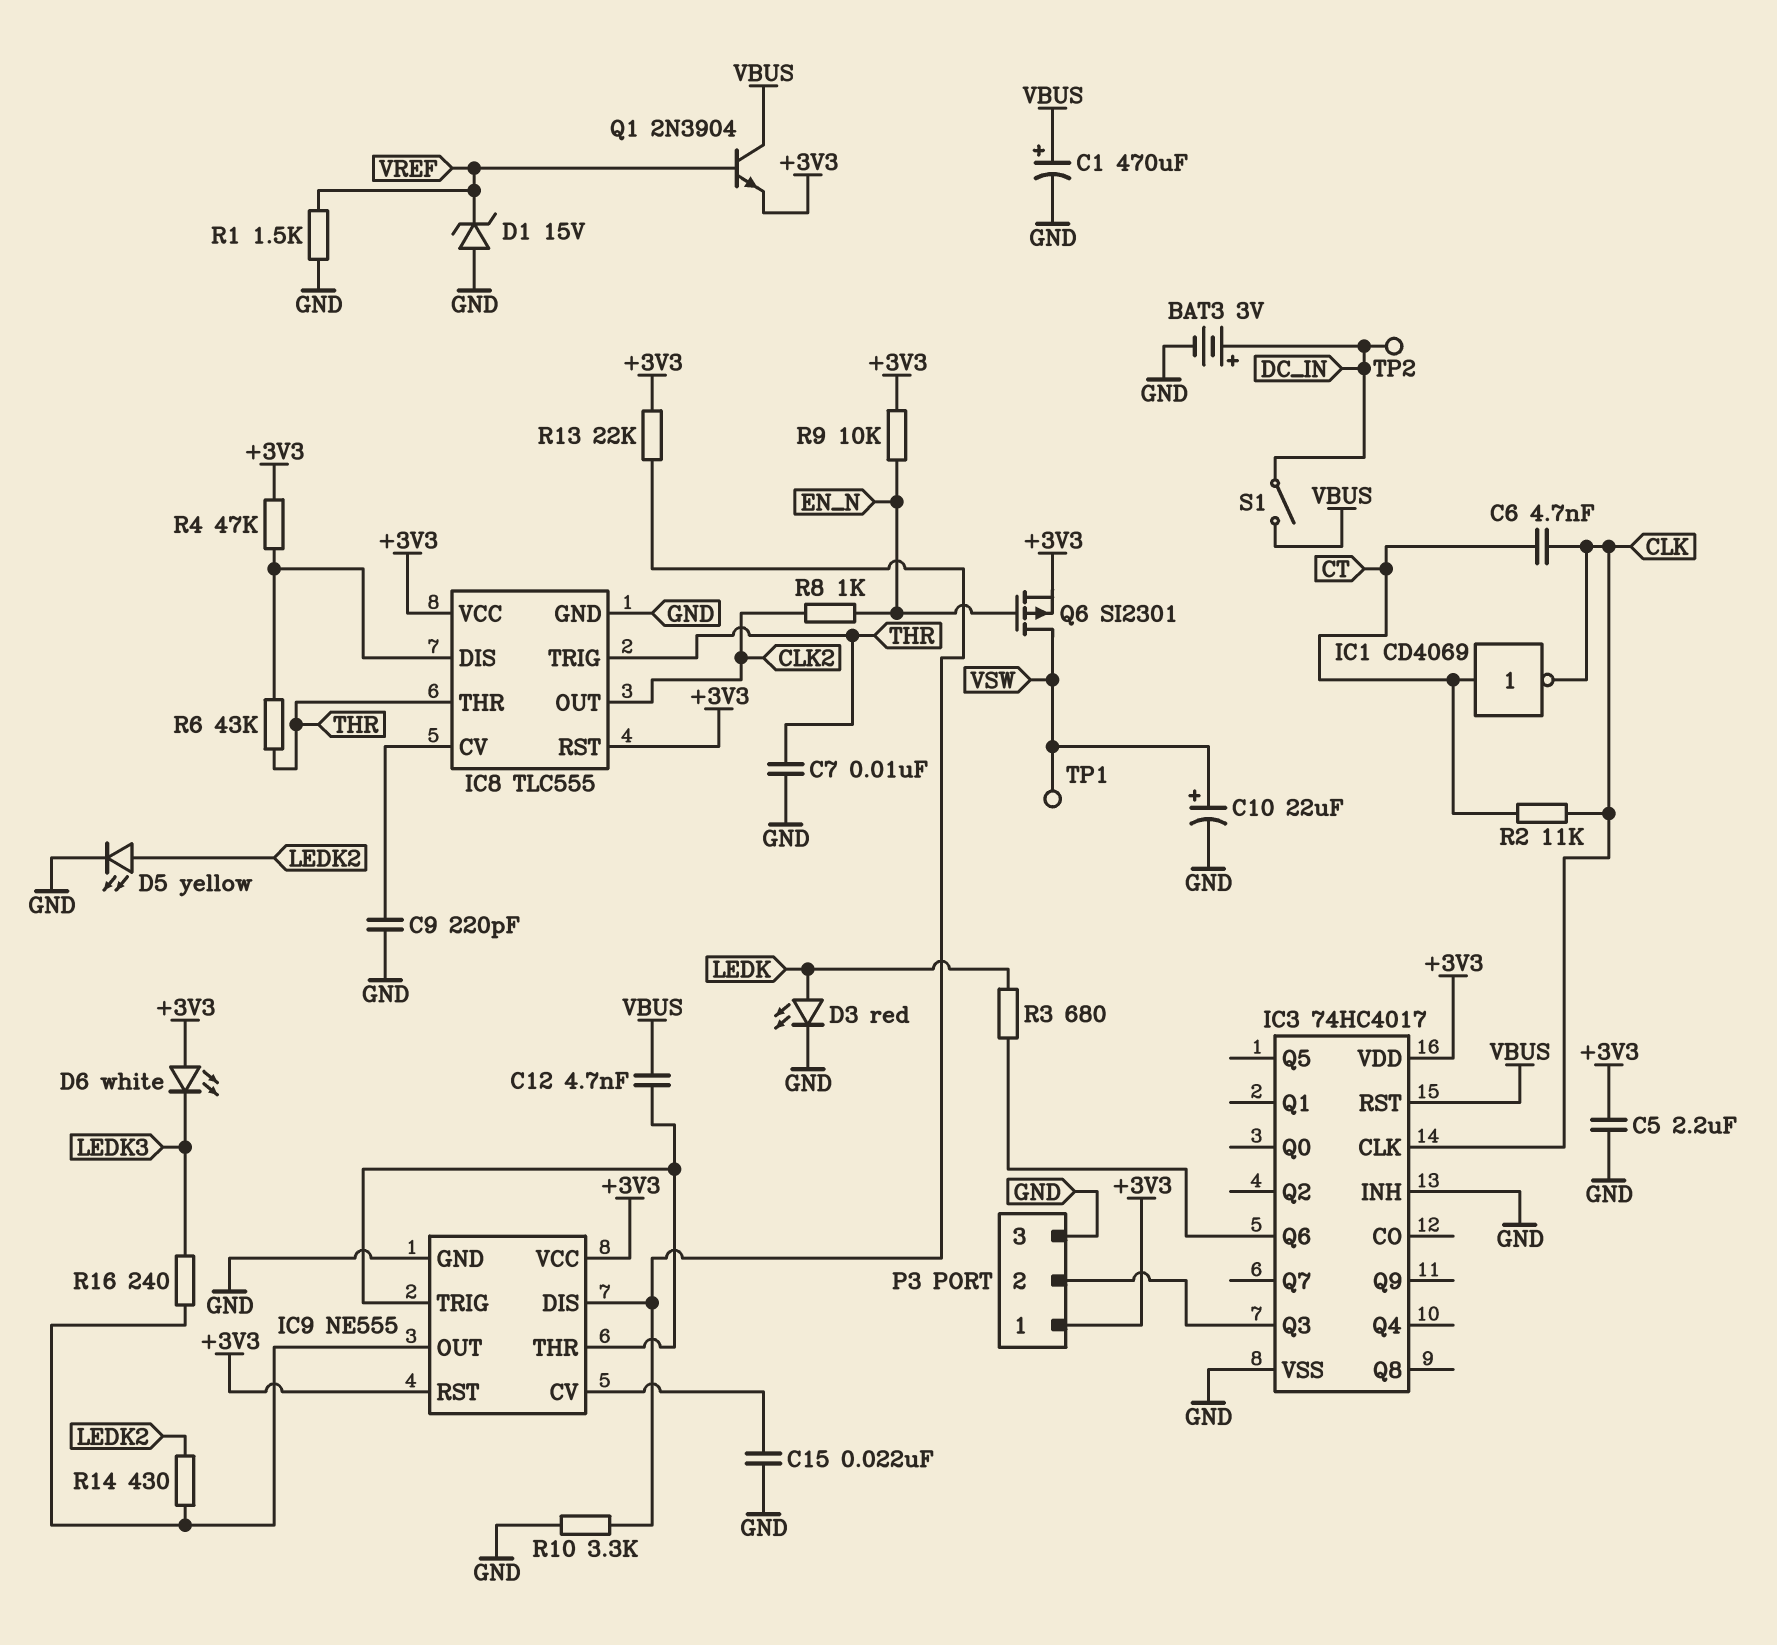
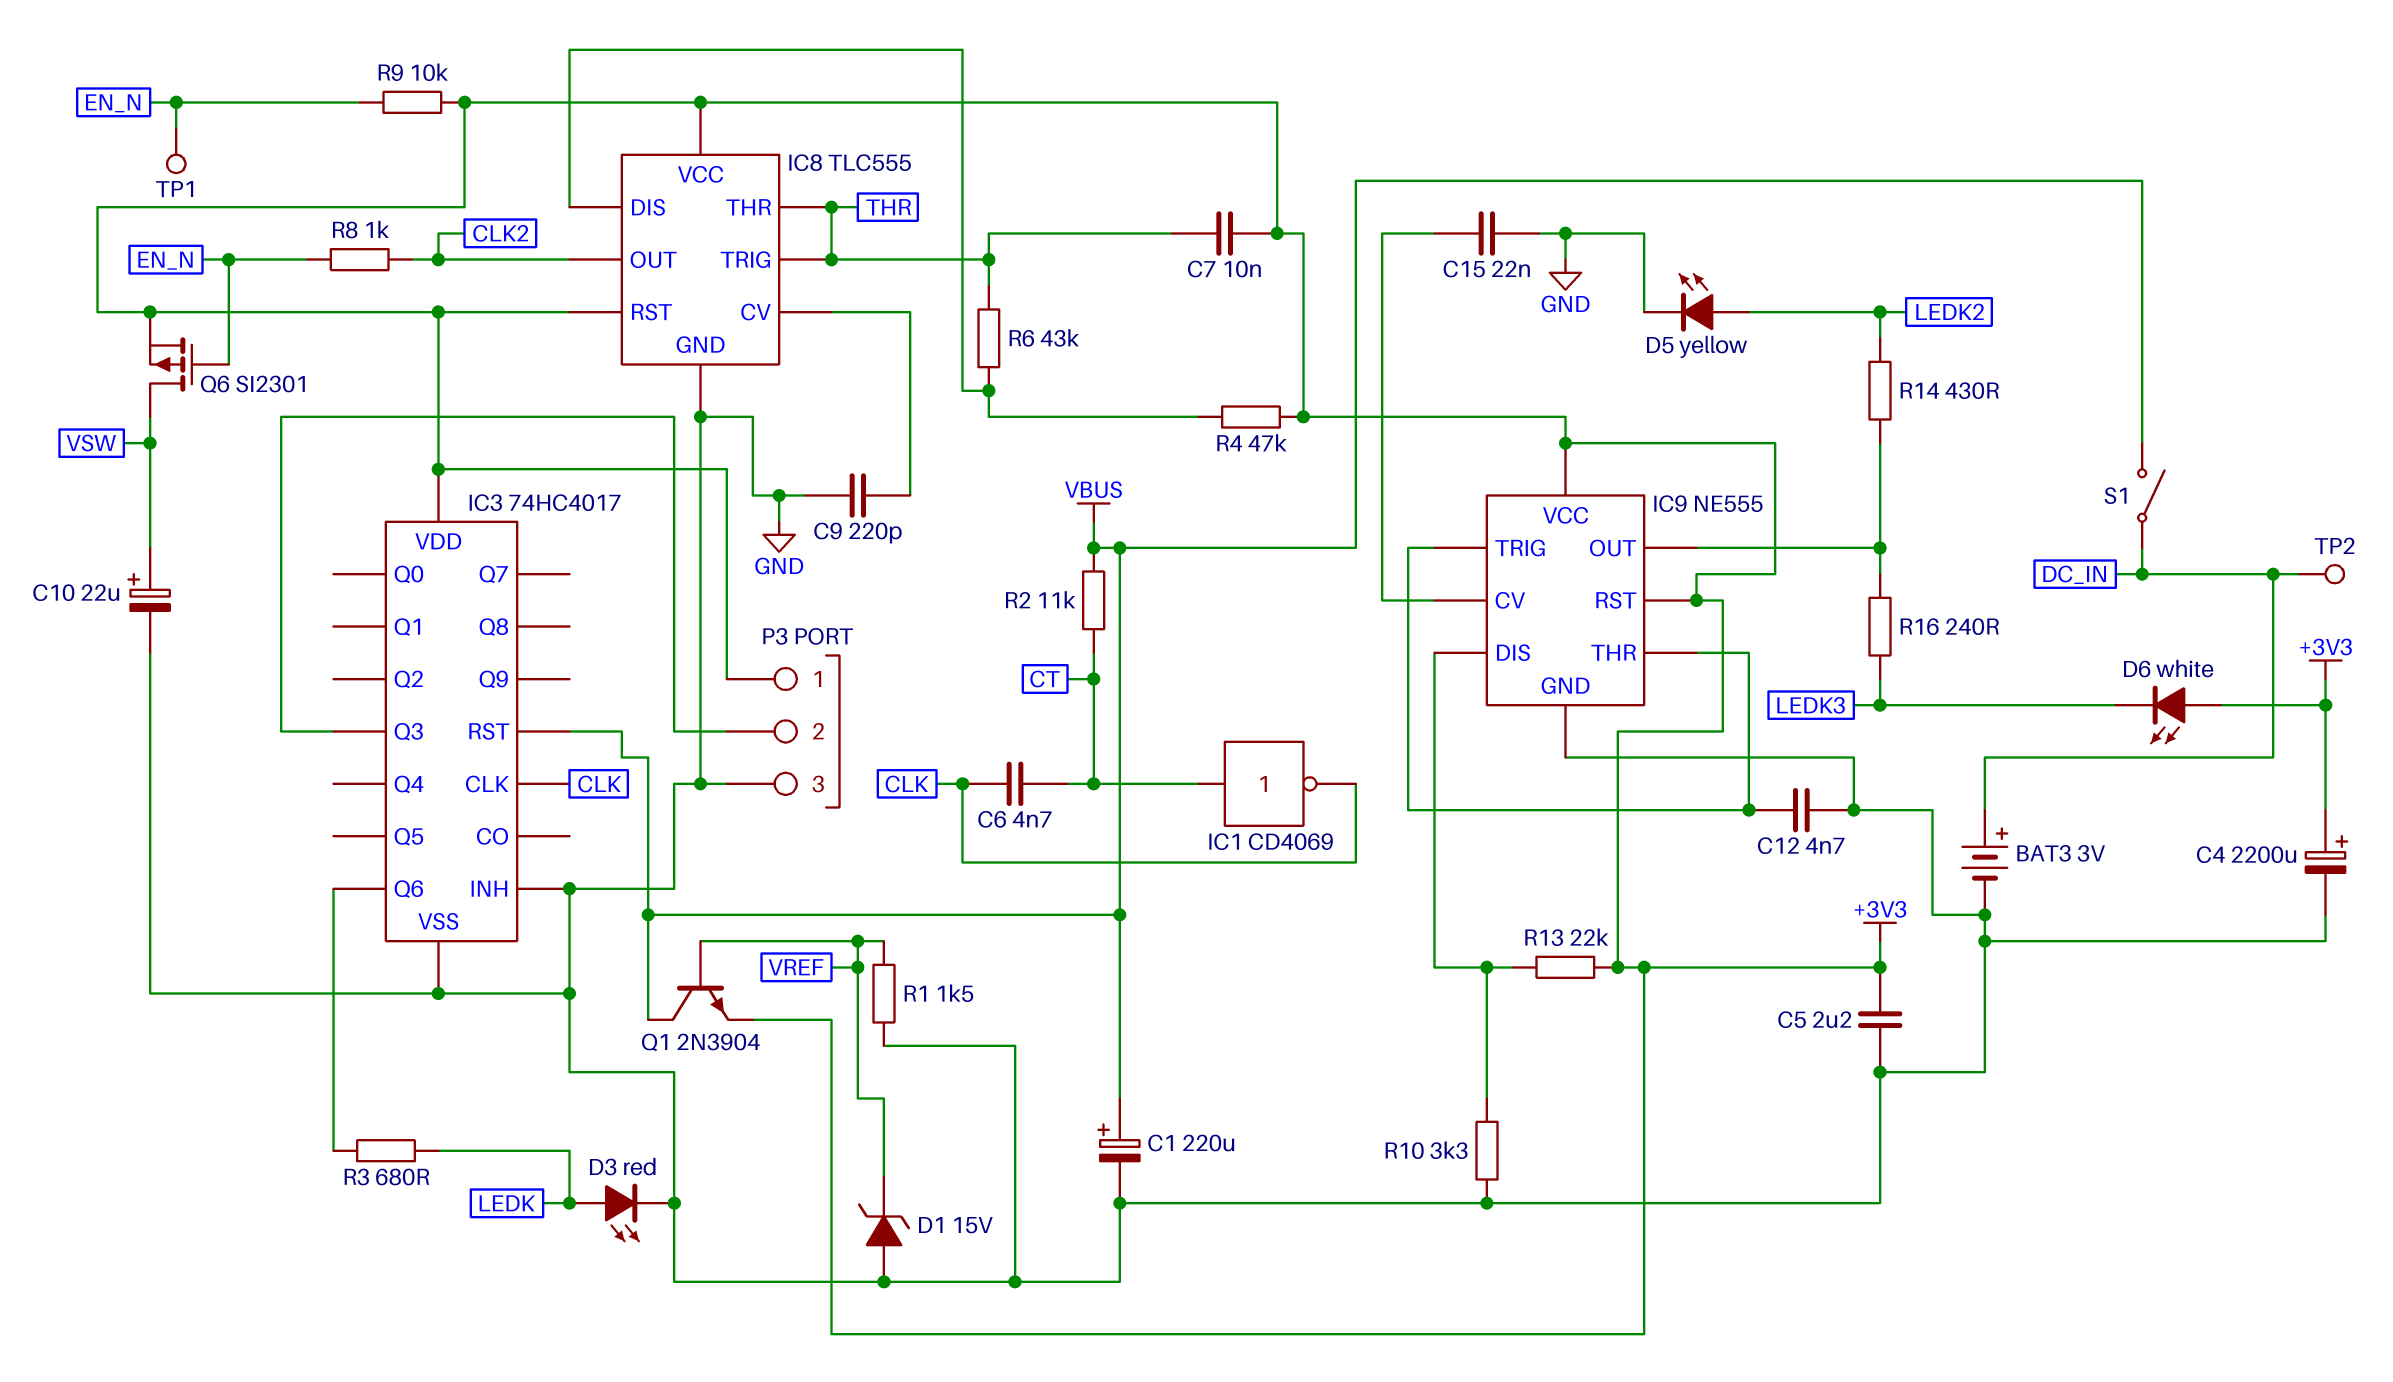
C1: 470uF (plus VBUS, minus GND) -> 220uF (plus VBUS, minus GND)
C4: none -> 2200uF (plus +3V3, minus GND)
C7: 10nF (GND, THR) -> 10nF (+3V3, THR)
C12: 4.7nF (IC9/THR, VBUS) -> 4.7nF (GND, IC9/THR)
R2: 11k (CLK, CT) -> 11k (CT, VBUS)
TP1: test point (VSW) -> test point (EN_N)

